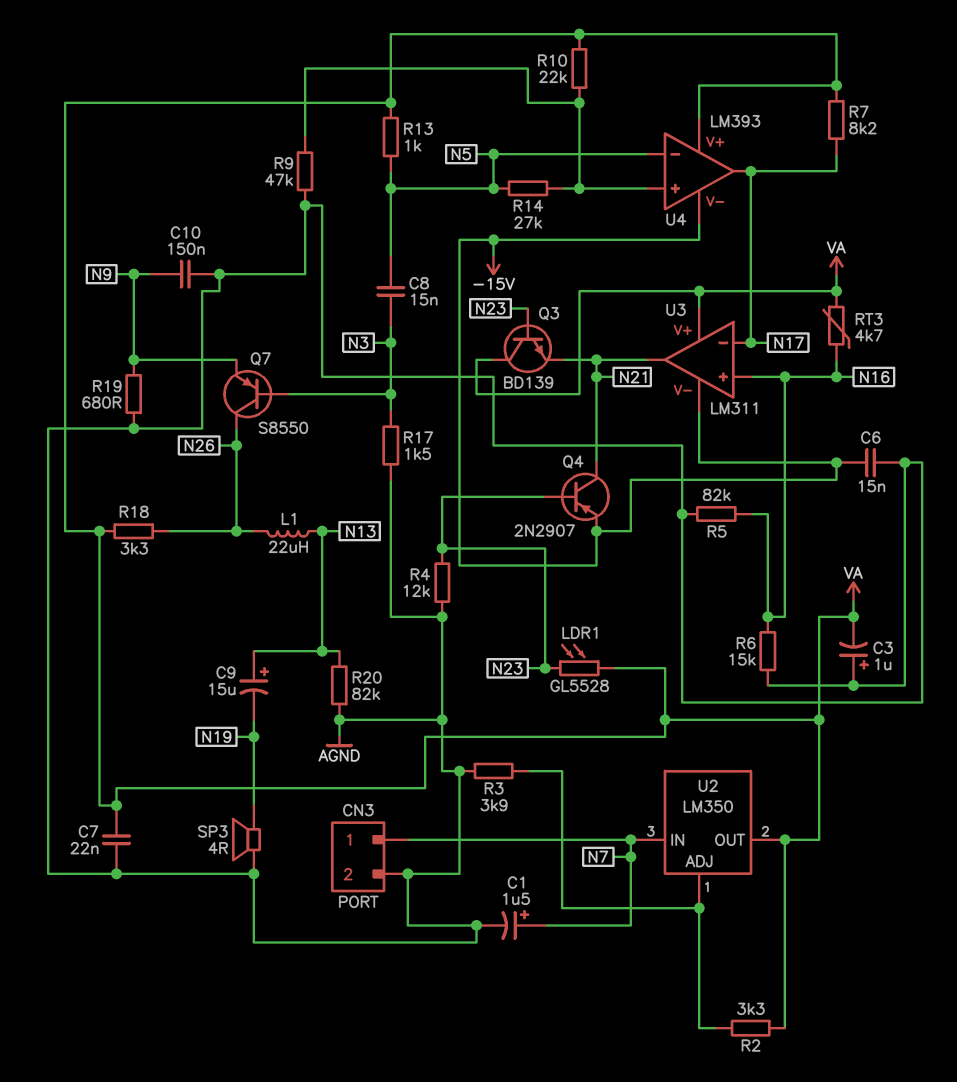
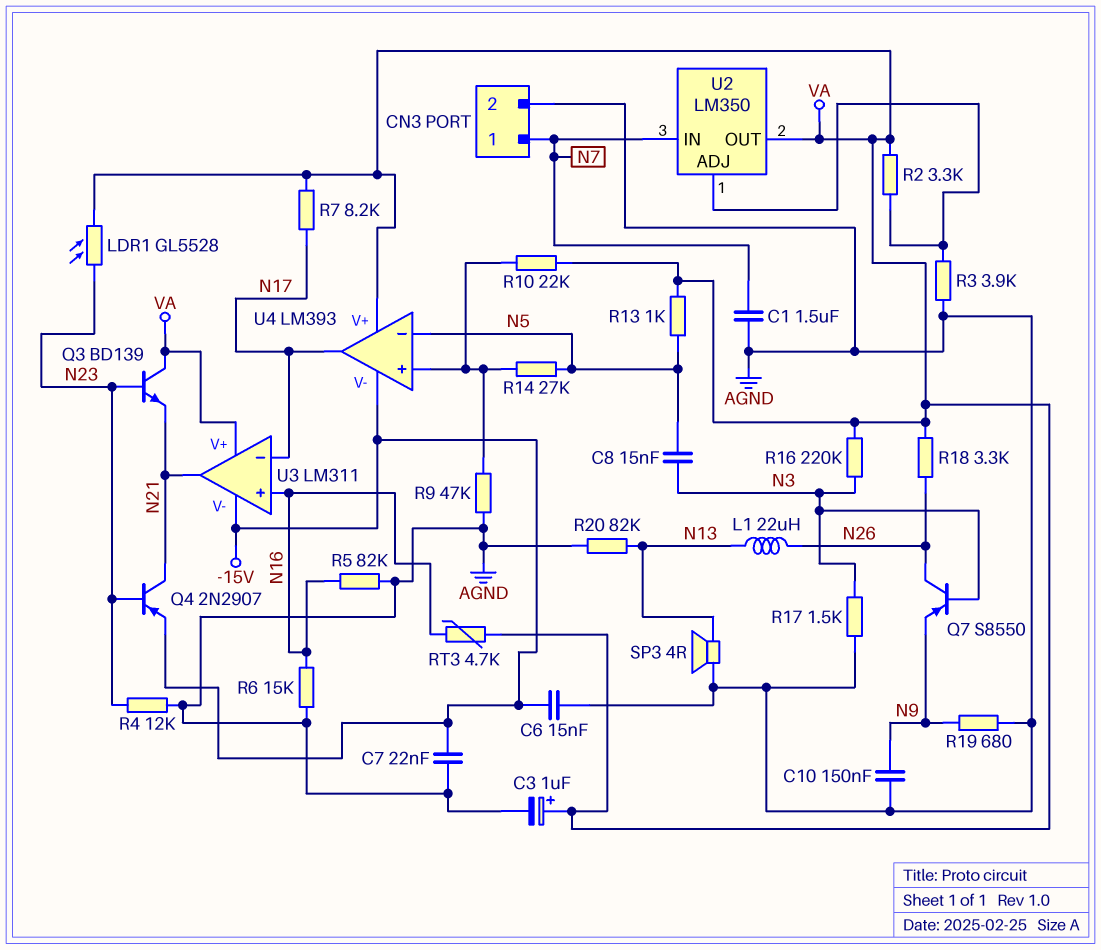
C1: 1.5uF (plus N7, minus AGND) -> 1.5uF (AGND, N7)
C3: 1uF (plus AGND, minus VA) -> 1uF (plus VA, minus AGND)
C7: 22nF (AGND, VA) -> 22nF (-15V, AGND)
C9: 15uF (plus N13, minus N19) -> none
R16: none -> 220k (N3, VA)
SP3: speaker 4R (AGND, N19) -> speaker 4R (AGND, N13)

